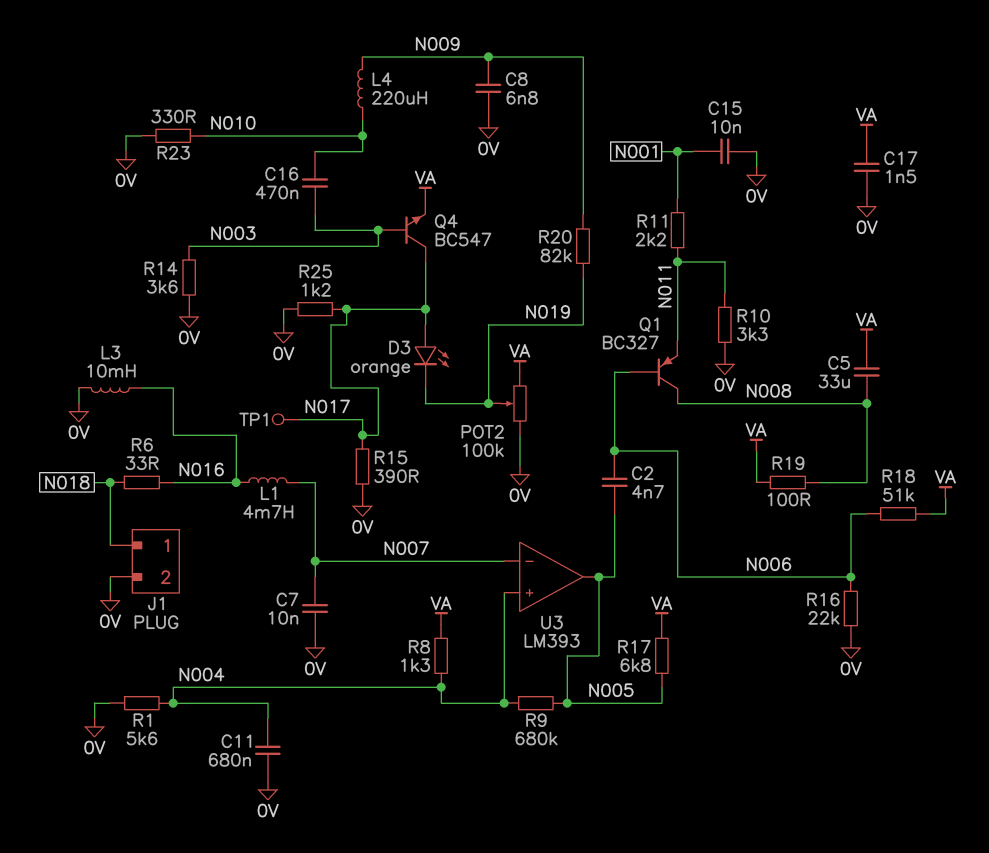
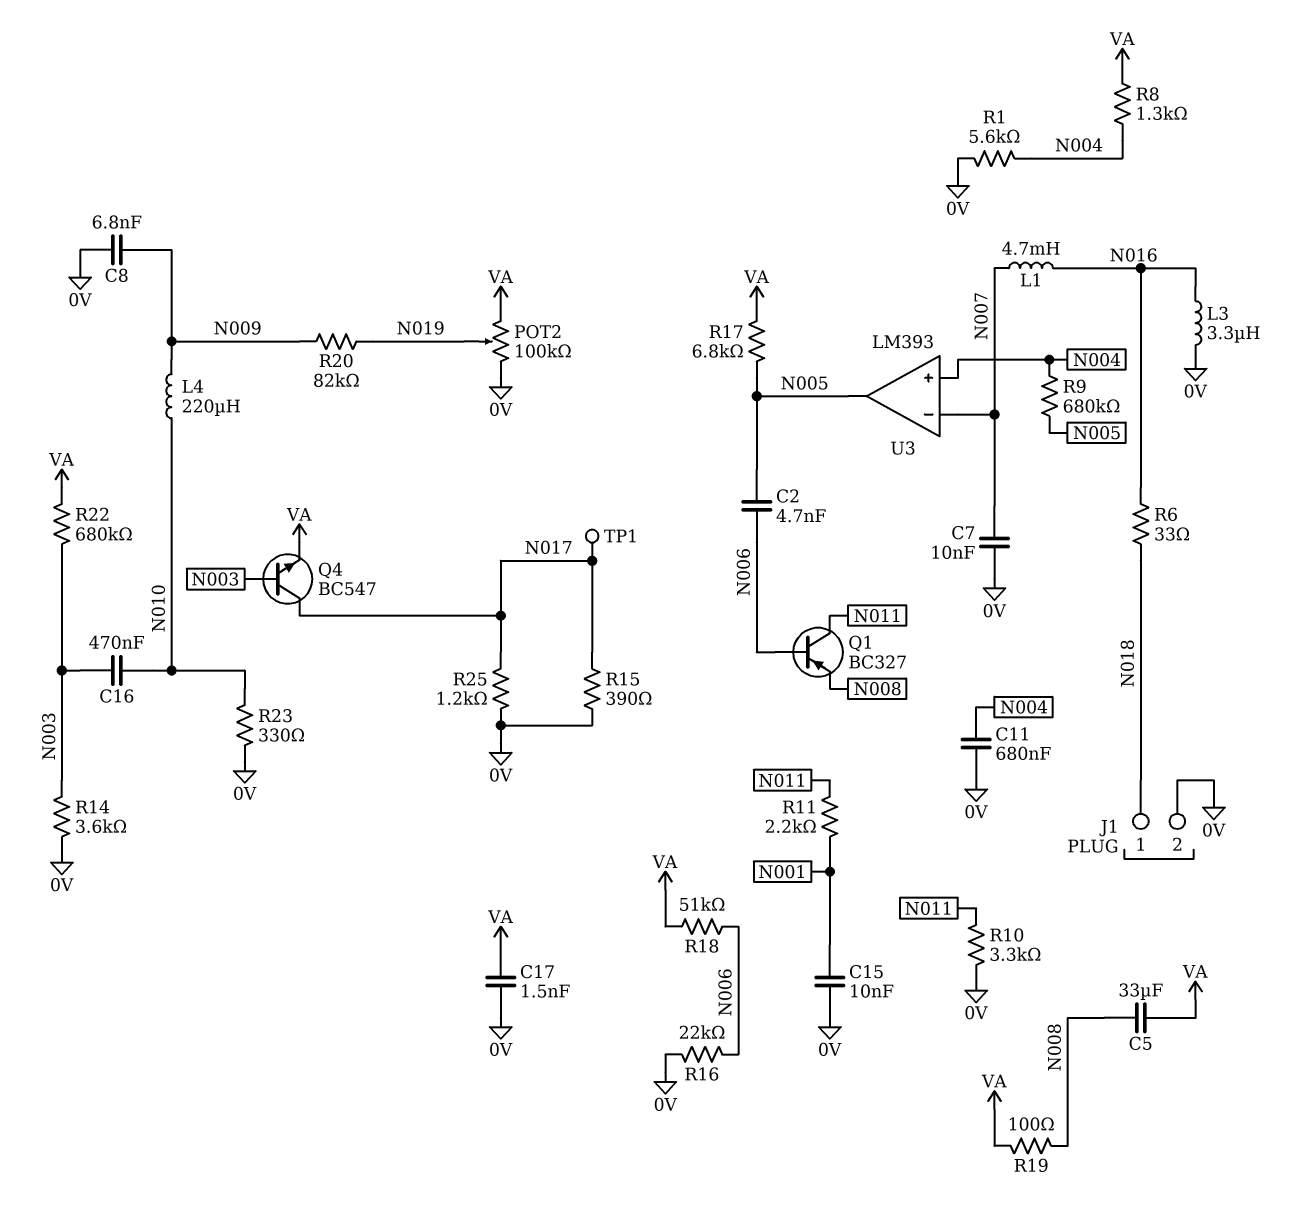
D3: LED orange (A N017, K N019) -> none
L3: 10mH (0V, N016) -> 3.3uH (0V, N016)
Q1: PNP BC327 (B N006, C N008, E N011) -> PNP BC327 (B N006, C N011, E N008)
R22: none -> 680k (N003, VA)

